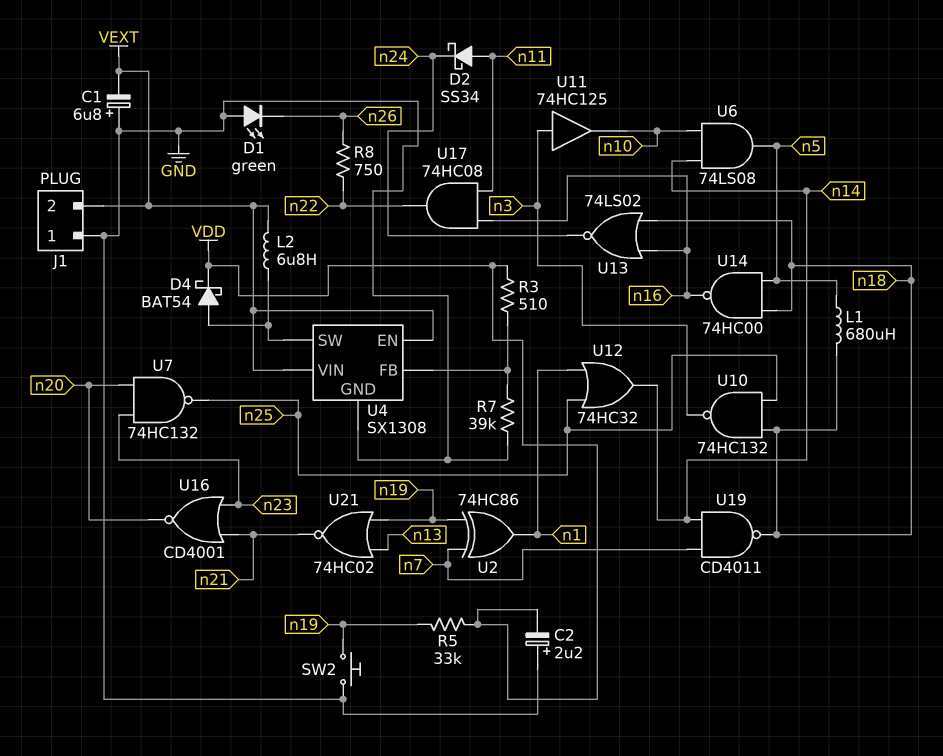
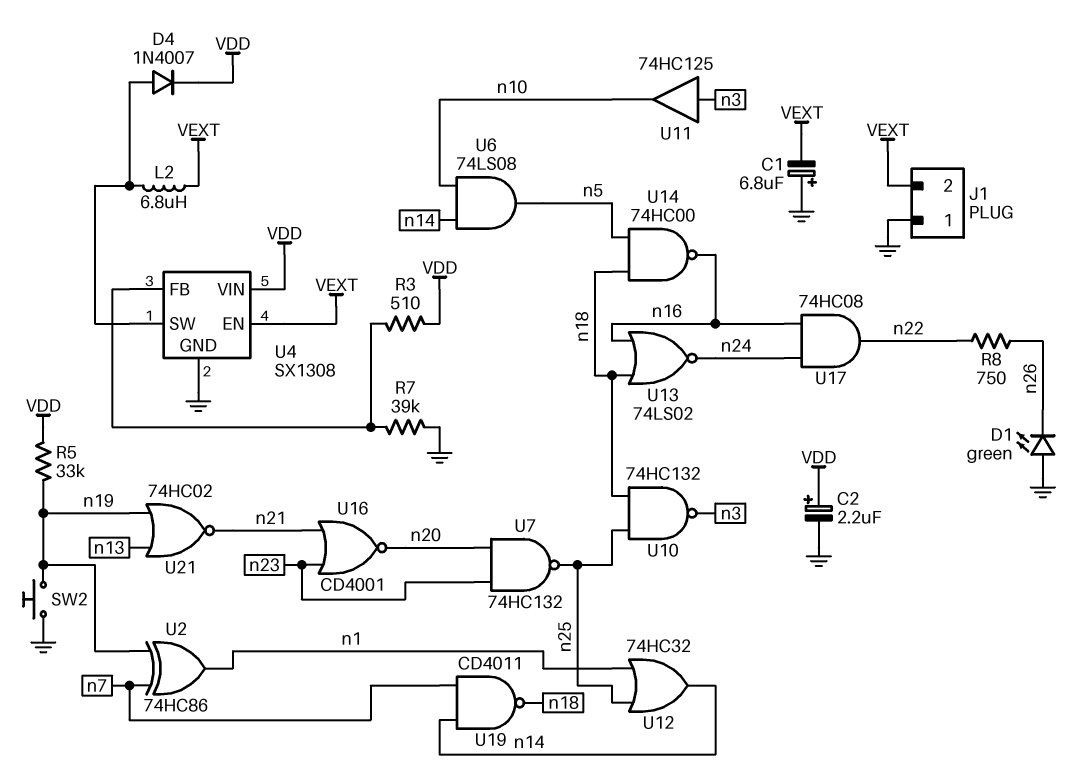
C2: 2.2uF (plus GND, minus VDD) -> 2.2uF (plus VDD, minus GND)
D2: schottky SS34 (A n11, K n24) -> none
D4: schottky BAT54 (A U4/SW, K VDD) -> diode 1N4007 (A U4/SW, K VDD)
L1: 680uH (n5, n18) -> none
U4 pin VIN: VEXT -> VDD
U17: AND 74HC08 (in n11, in n16, out n22) -> AND 74HC08 (in n16, in n24, out n22)

